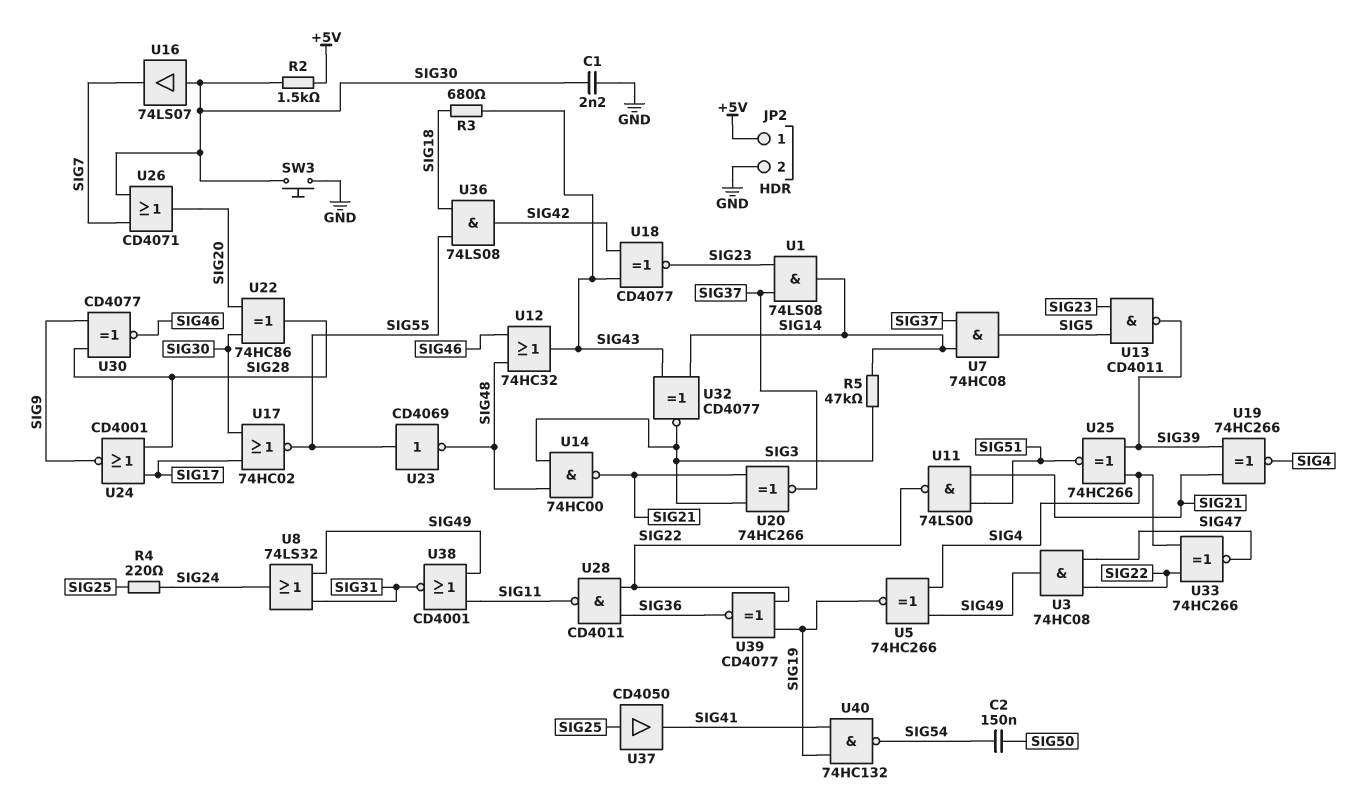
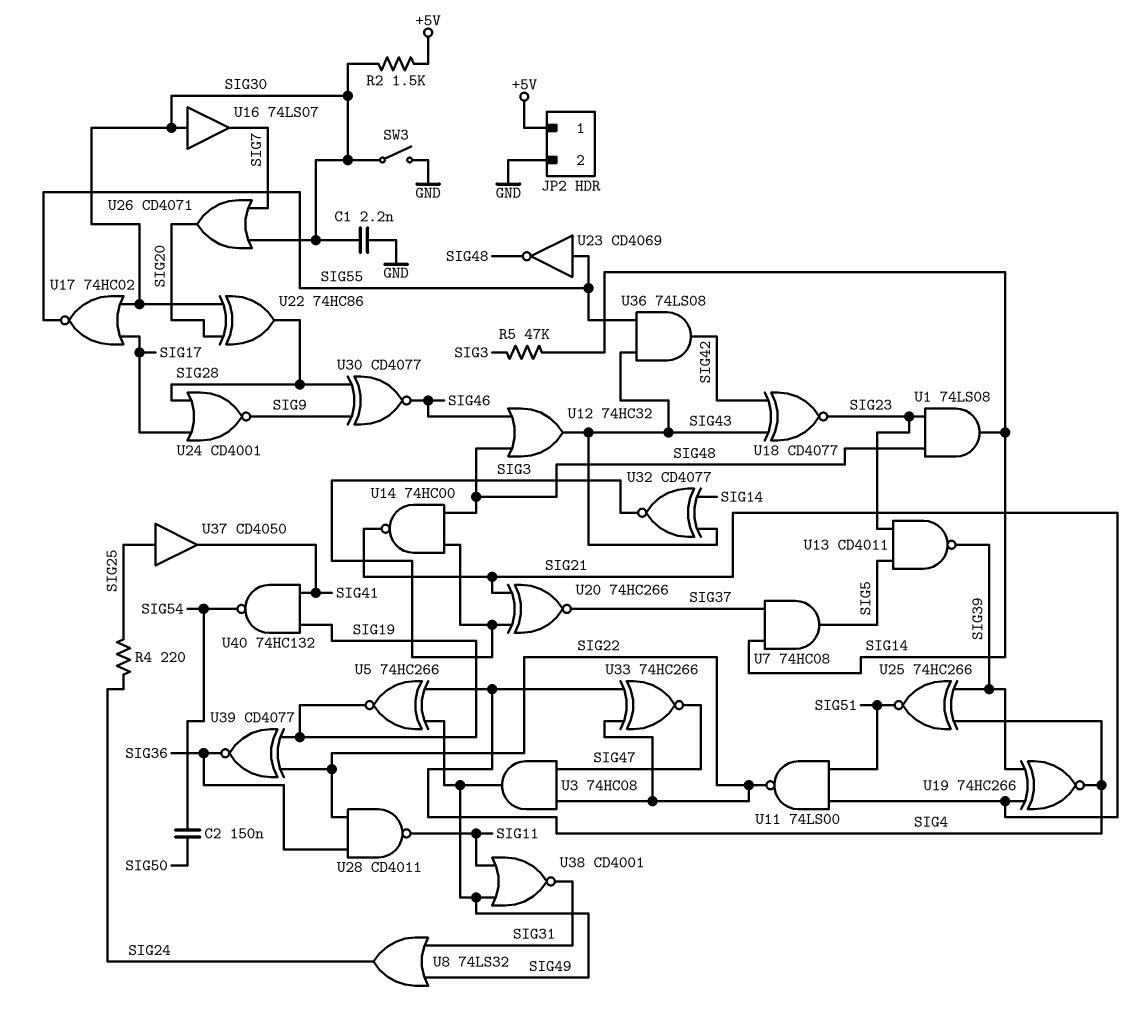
R3: 680 (SIG18, SIG43) -> none
SW3: button (GND, SIG30) -> switch (GND, SIG30)
U1: AND 74LS08 (in SIG23, in SIG37, out SIG14) -> AND 74LS08 (in SIG23, in SIG48, out SIG14)
U36: AND 74LS08 (in SIG18, in SIG55, out SIG42) -> AND 74LS08 (in SIG43, in SIG55, out SIG42)

